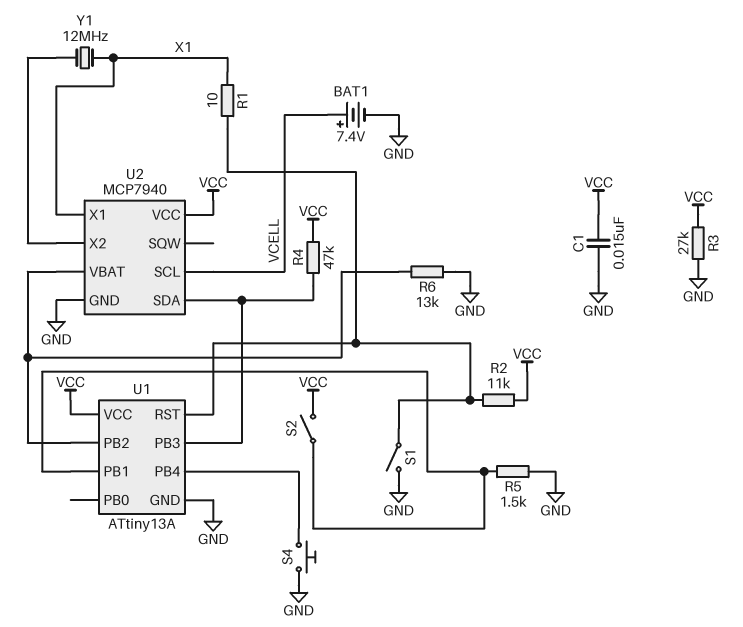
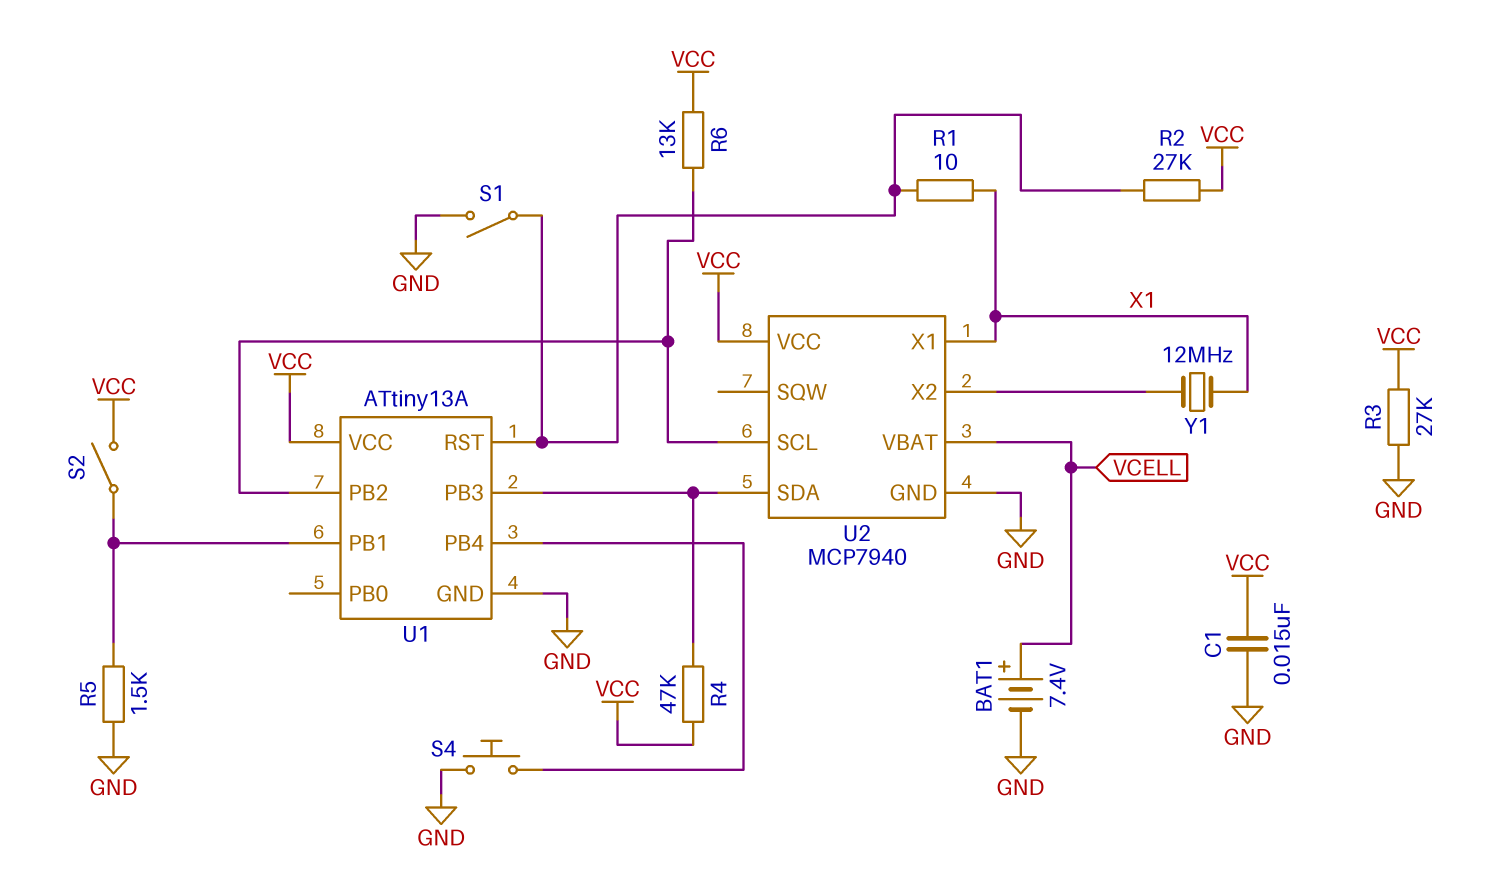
R2: 11k (U1/RST, VCC) -> 27k (U1/RST, VCC)
R6: 13k (GND, U1/PB2) -> 13k (U1/PB2, VCC)
U2 pin SCL: VCELL -> U1/PB2
U2 pin VBAT: U1/PB2 -> VCELL

